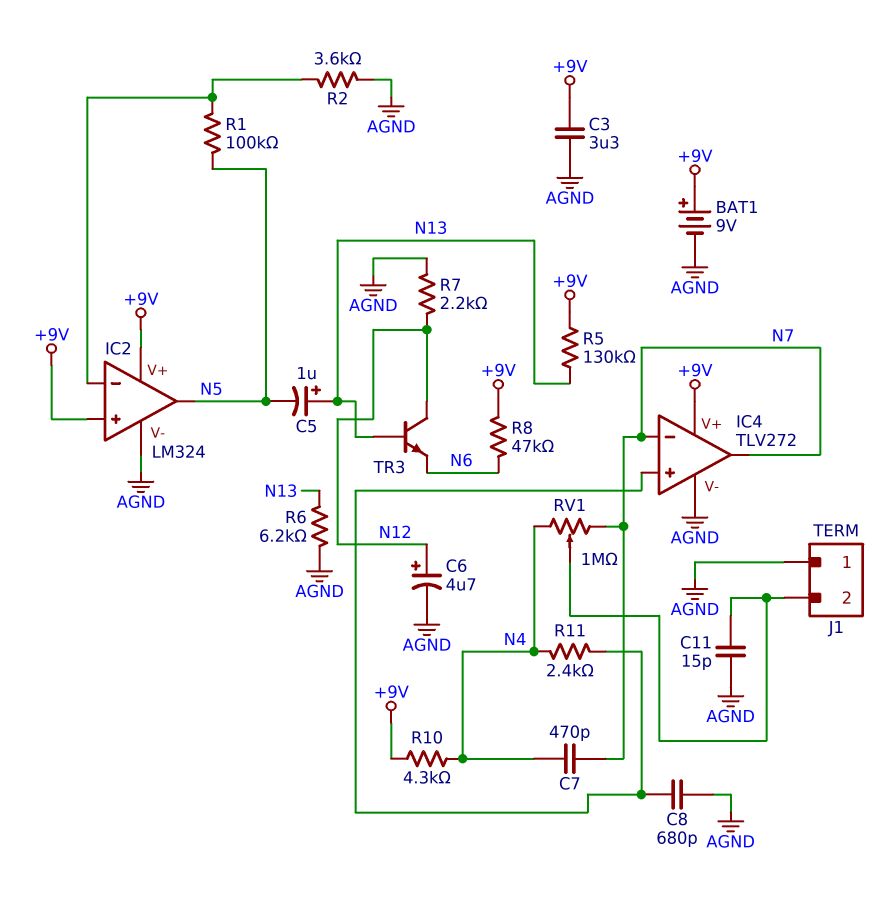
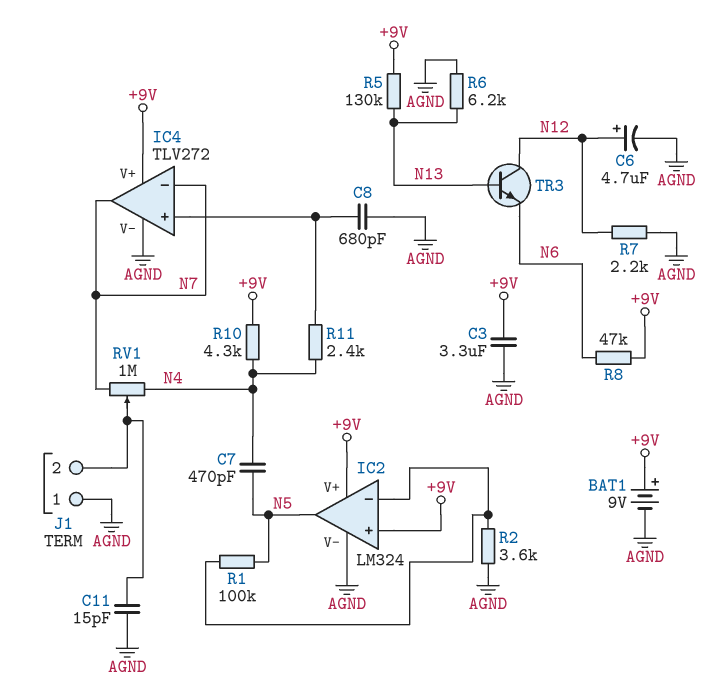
C5: 1uF (plus N13, minus N5) -> none
C7: 470pF (N4, N7) -> 470pF (N4, N5)

